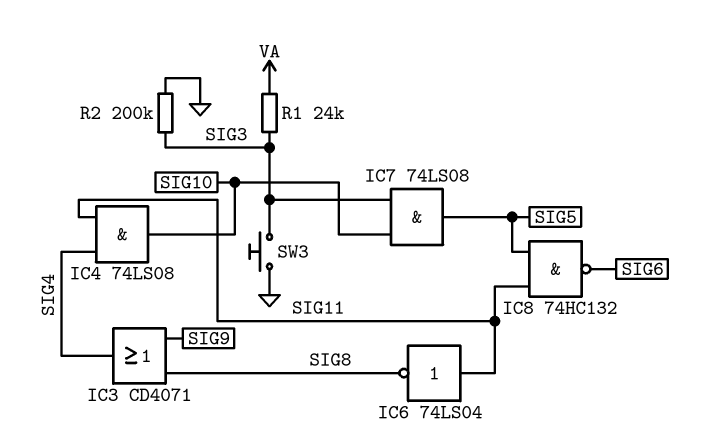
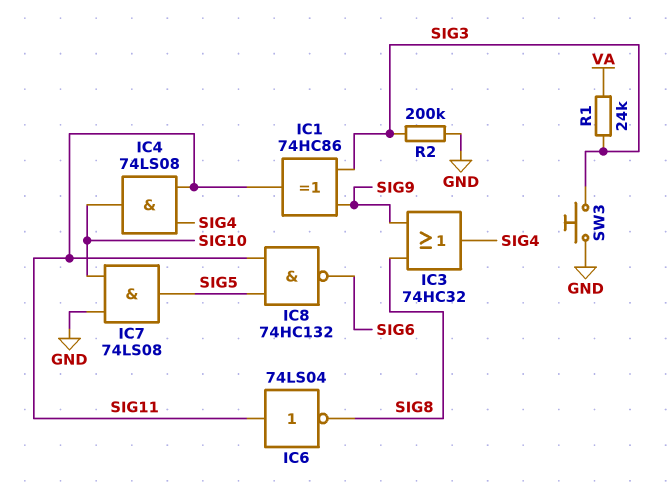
IC1: none -> XOR 74HC86 (in SIG3, in SIG9, out SIG11)
IC3: OR CD4071 (in SIG8, in SIG9, out SIG4) -> OR 74HC32 (in SIG8, in SIG9, out SIG4)
IC7: AND 74LS08 (in SIG3, in SIG10, out SIG5) -> AND 74LS08 (in GND, in SIG10, out SIG5)

